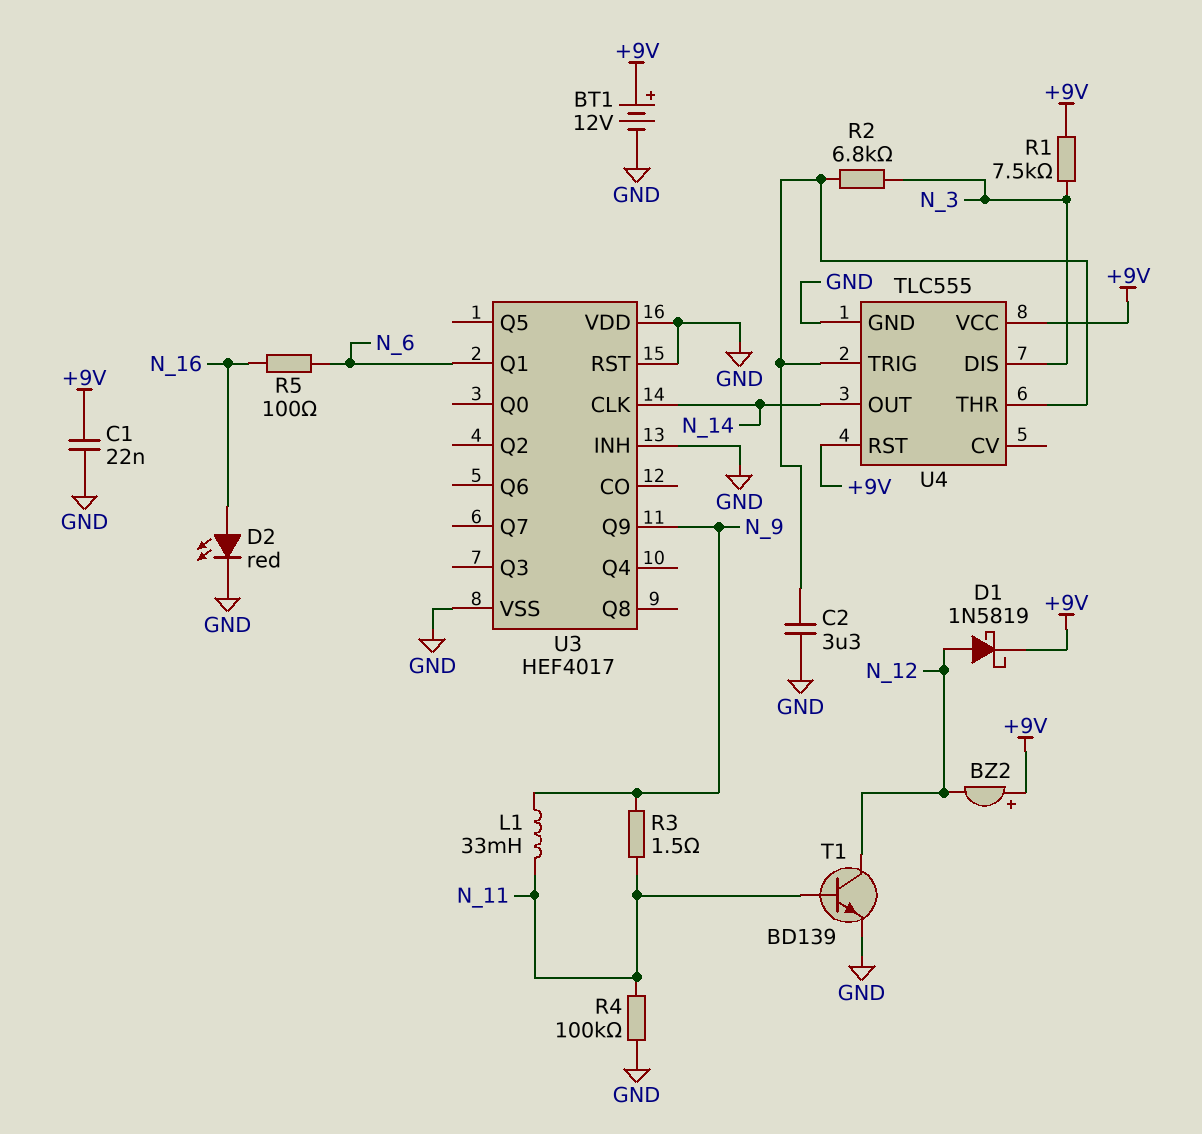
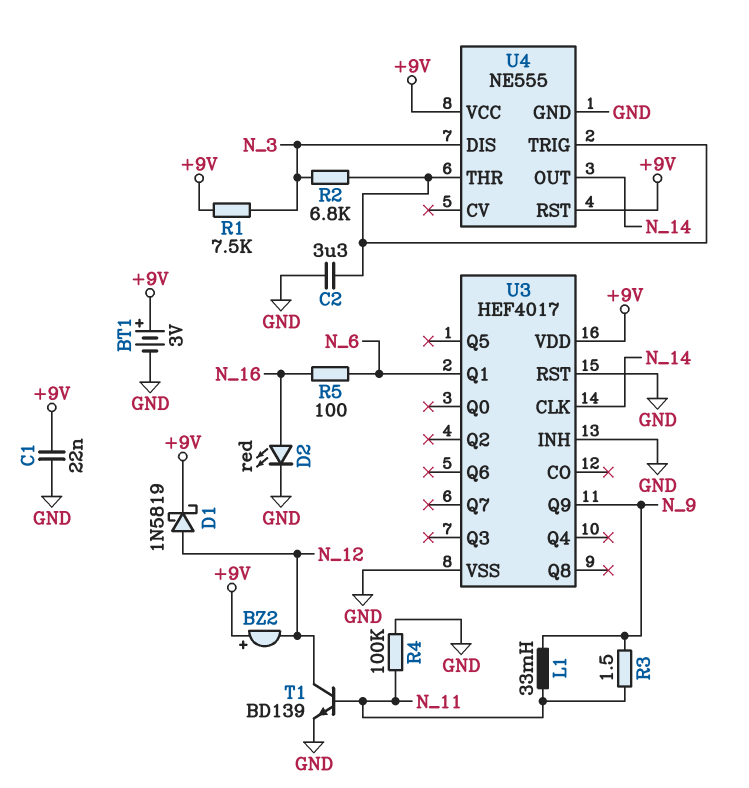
BT1: 12V (plus +9V, minus GND) -> 3V (plus +9V, minus GND)
U3 pin VDD: GND -> +9V
U4: TLC555 -> NE555

